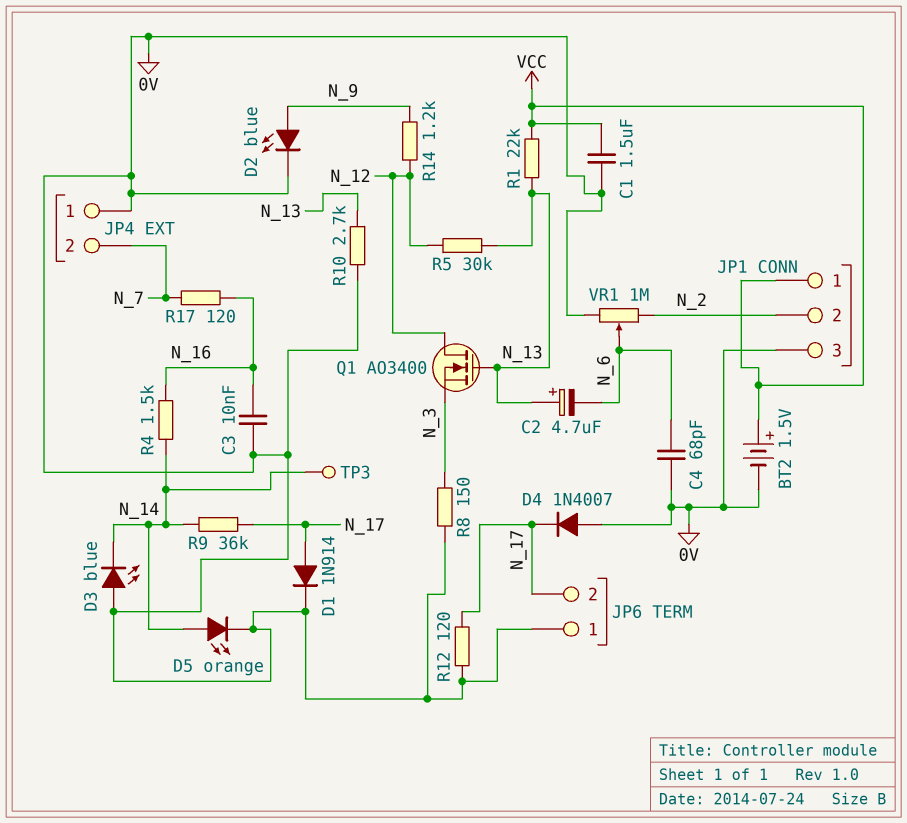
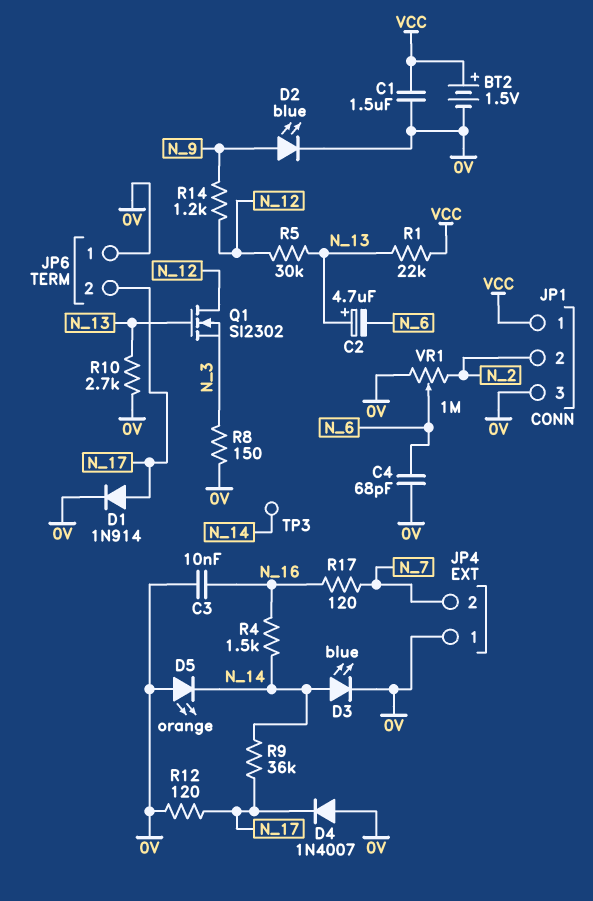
D3: LED blue (A 0V, K N_14) -> LED blue (A N_14, K 0V)
D5: LED orange (A N_14, K 0V) -> LED orange (A 0V, K N_14)
Q1: NMOS AO3400 (G N_13, D N_12, S N_3) -> NMOS SI2302 (G N_13, D N_12, S N_3)

